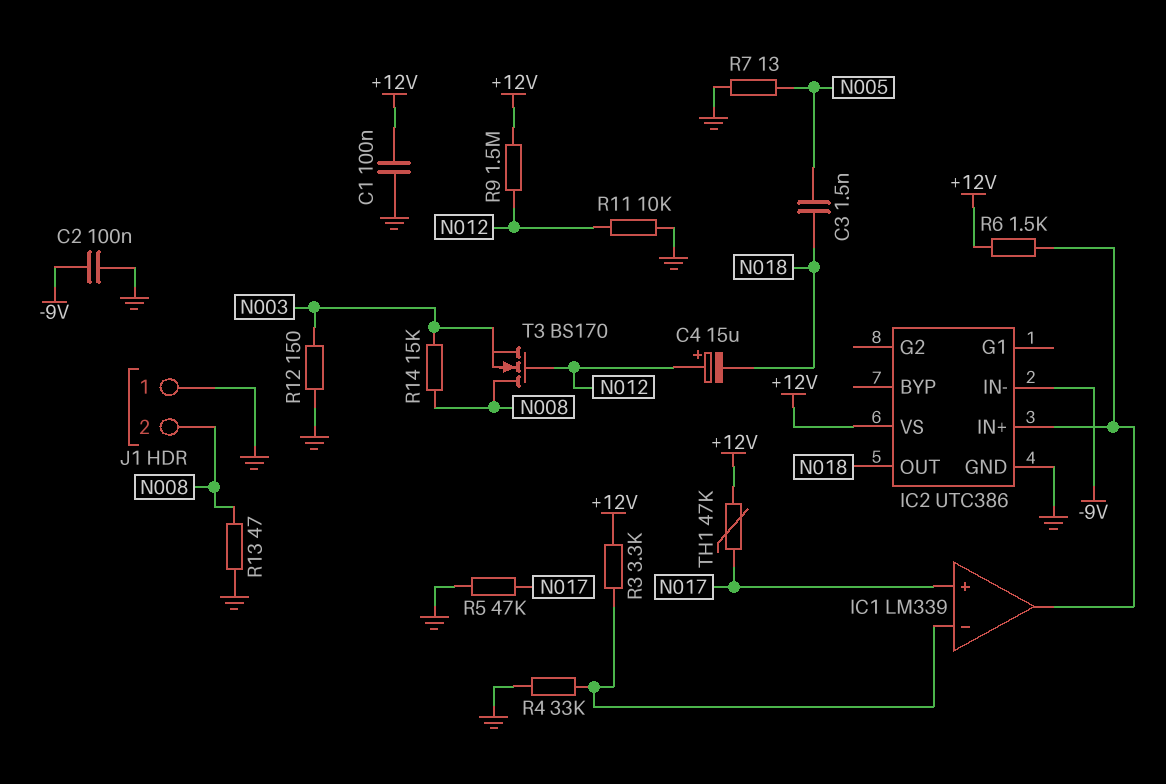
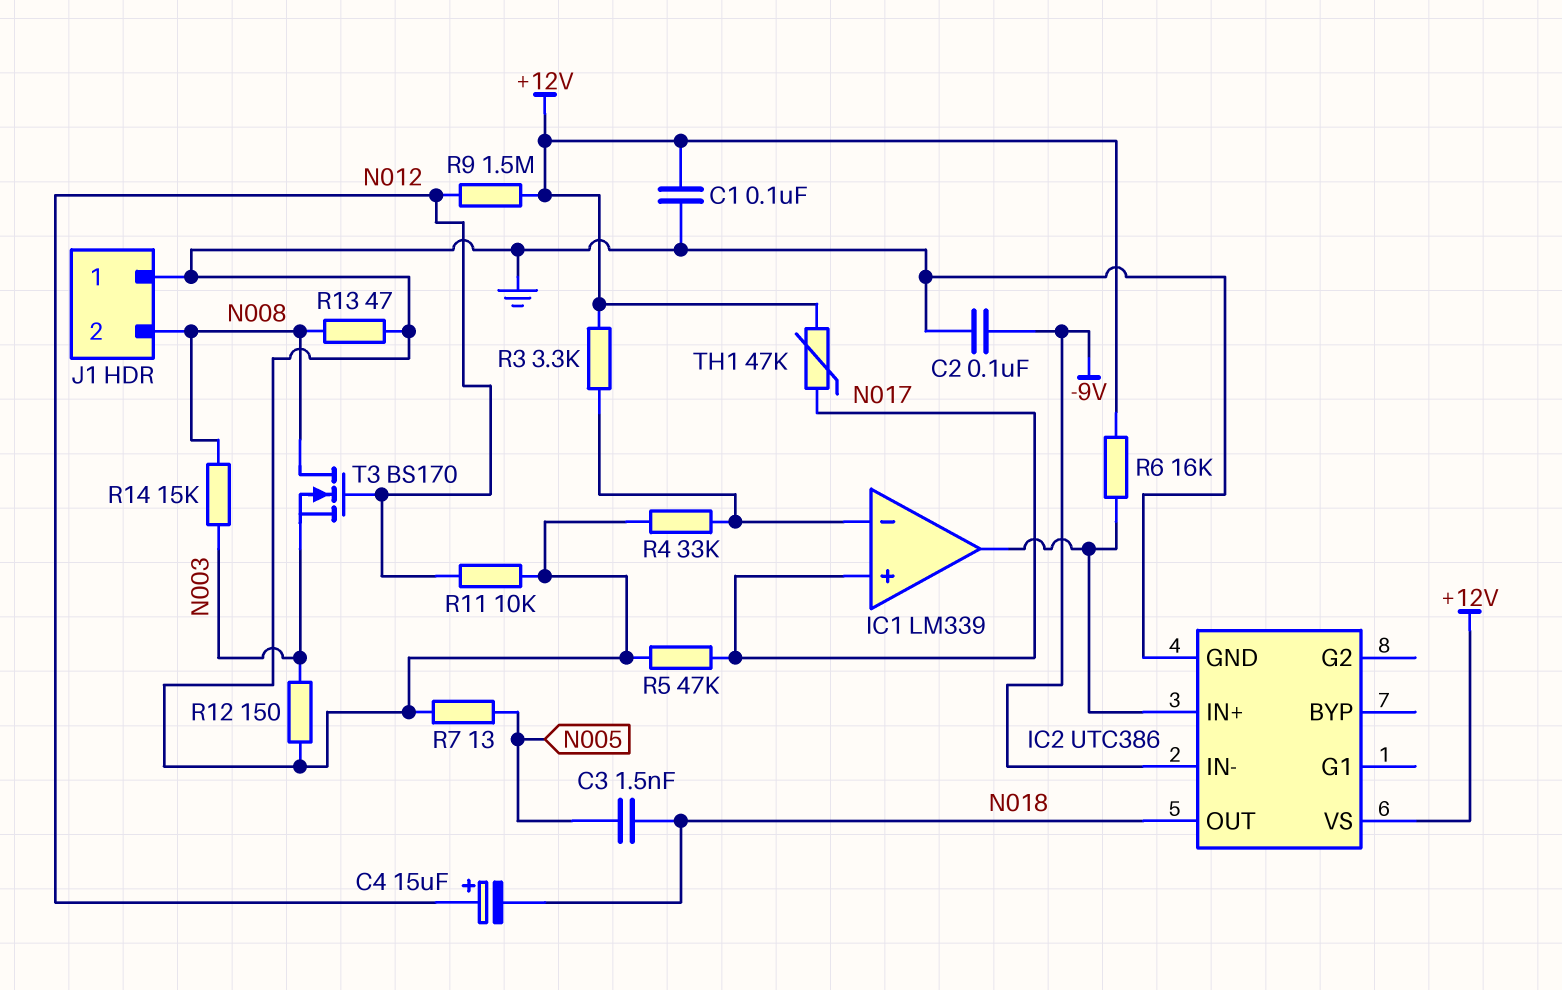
R6: 1.5k (+12V, IC1/out) -> 16k (+12V, IC1/out)

